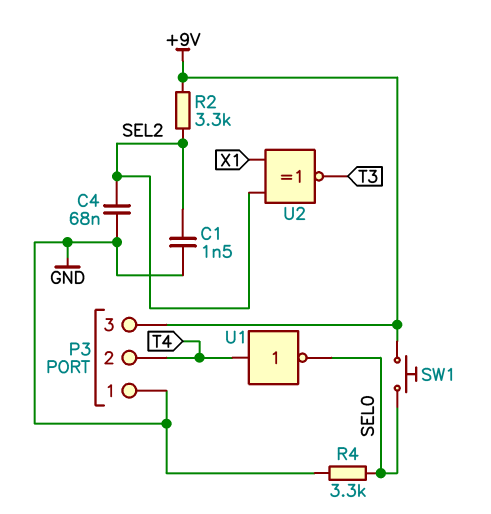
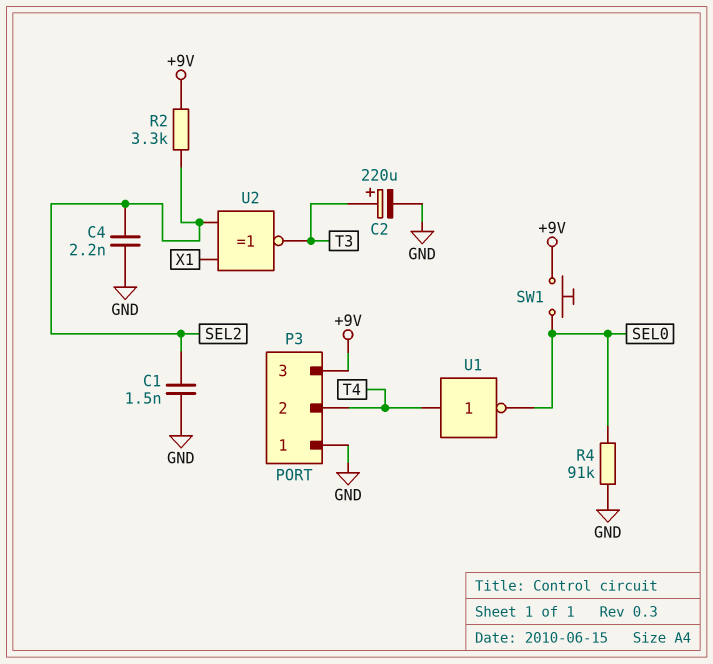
C2: none -> 220uF (plus T3, minus GND)
C4: 68nF (GND, SEL2) -> 2.2nF (GND, SEL2)
R4: 3.3k (GND, SEL0) -> 91k (GND, SEL0)

